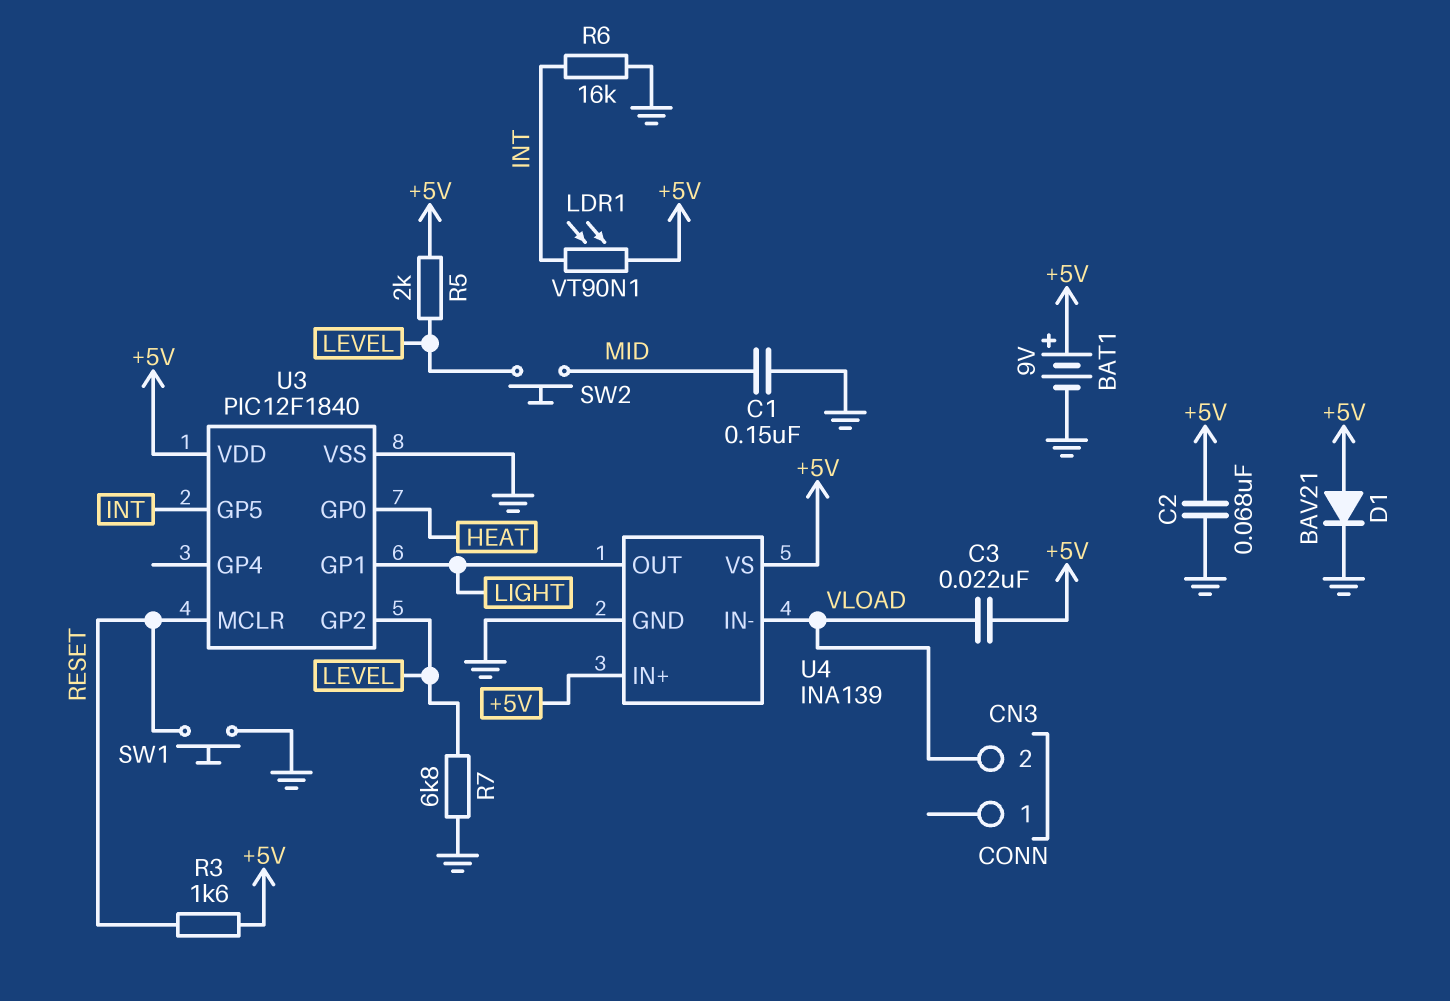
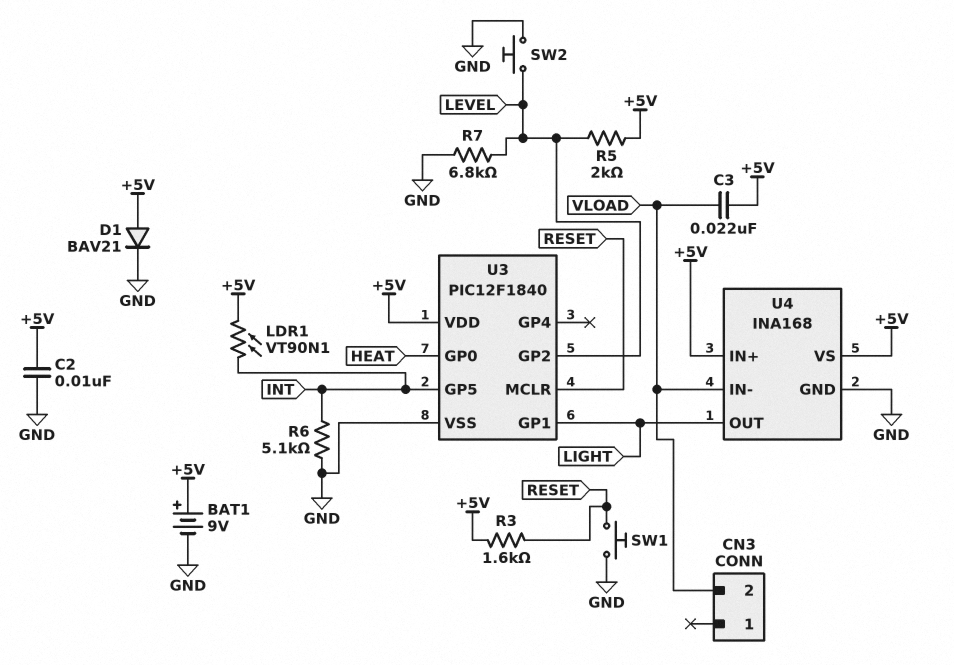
C1: 150nF (GND, MID) -> none
C2: 68nF (+5V, GND) -> 10nF (+5V, GND)
R6: 16k (GND, INT) -> 5.1k (GND, INT)
SW2: button (LEVEL, MID) -> button (GND, LEVEL)
U4: INA139 -> INA168

